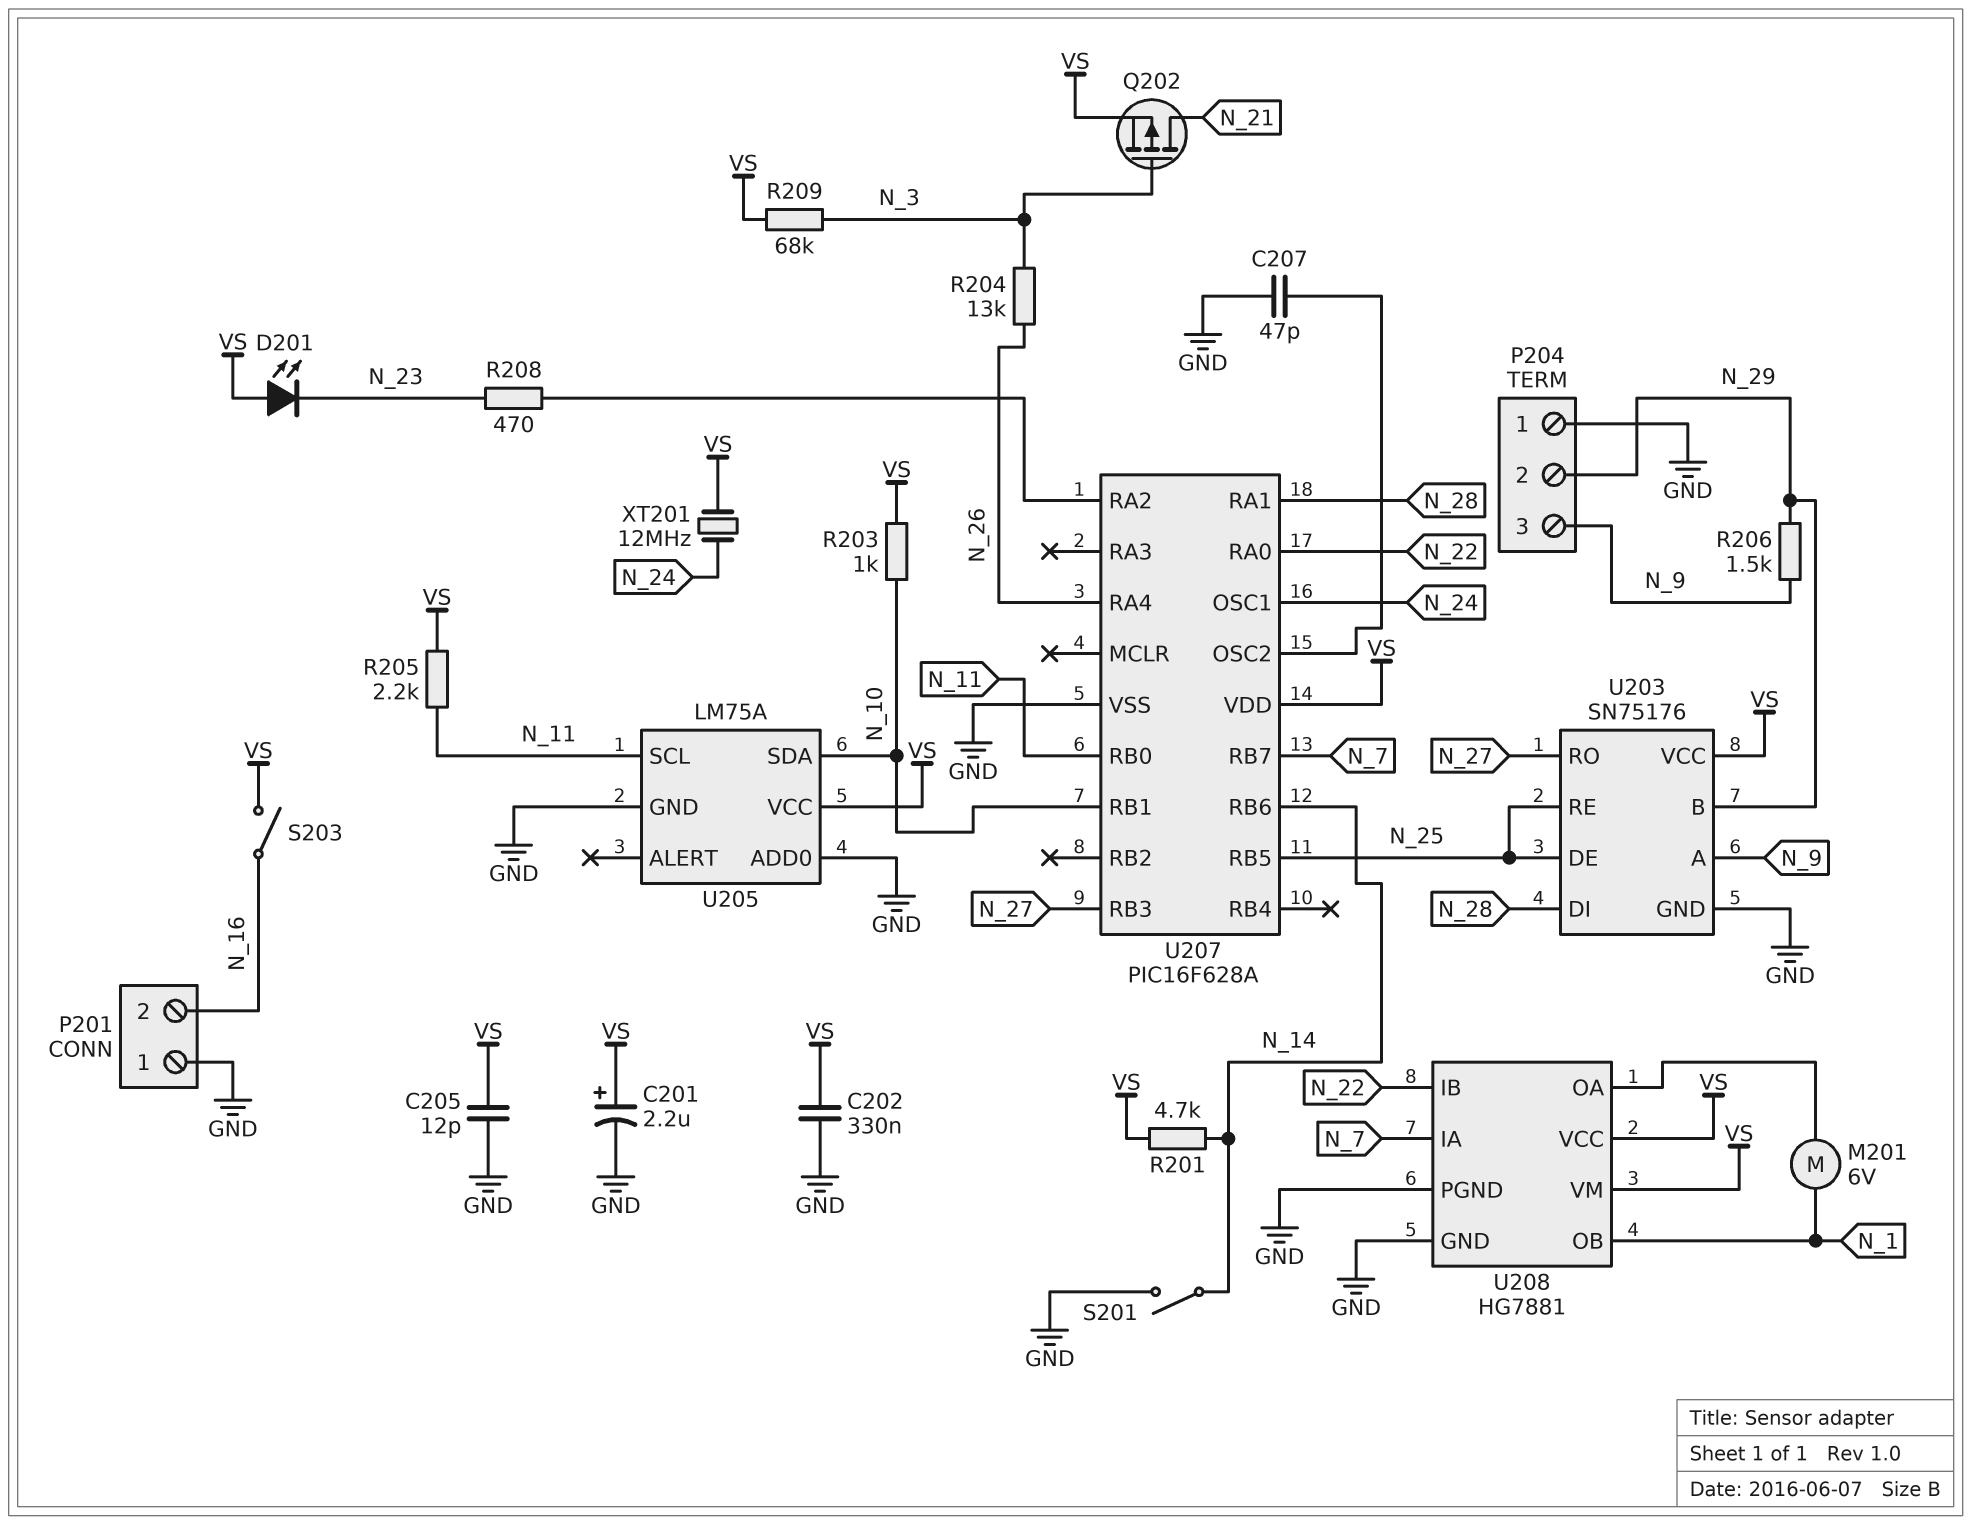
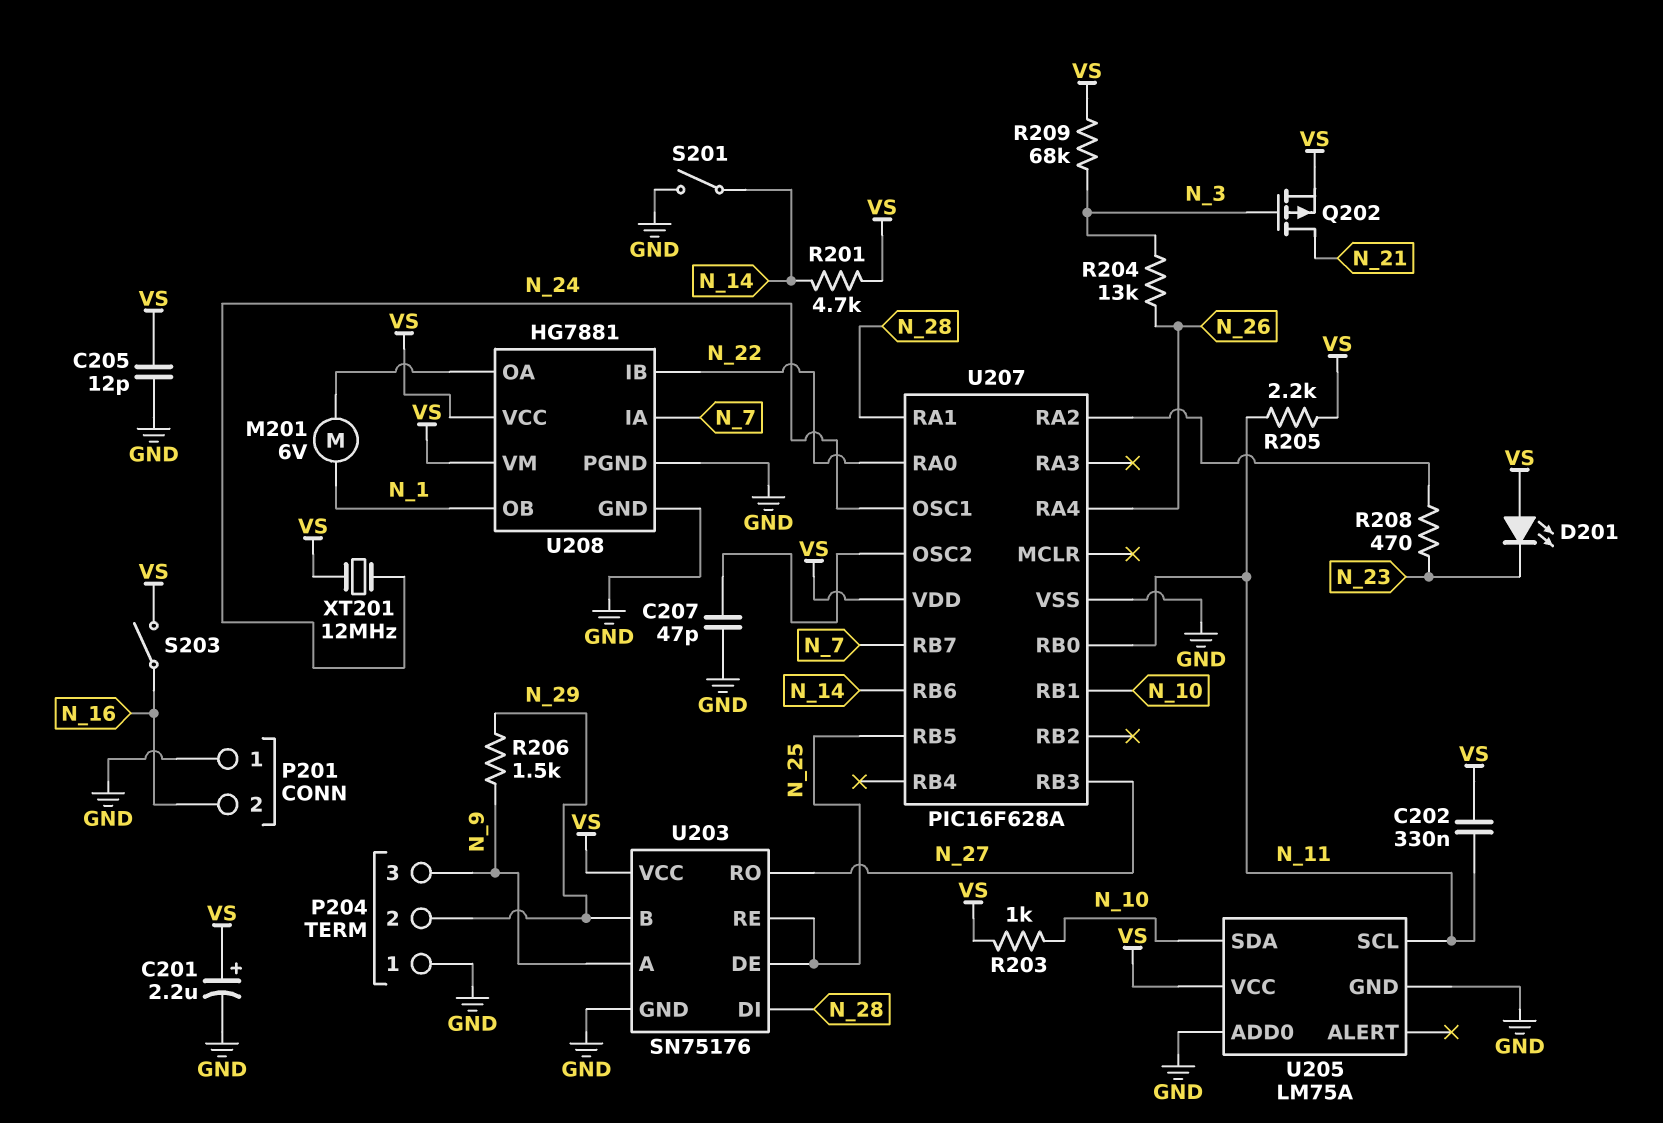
C202: 330nF (GND, VS) -> 330nF (N_11, VS)

